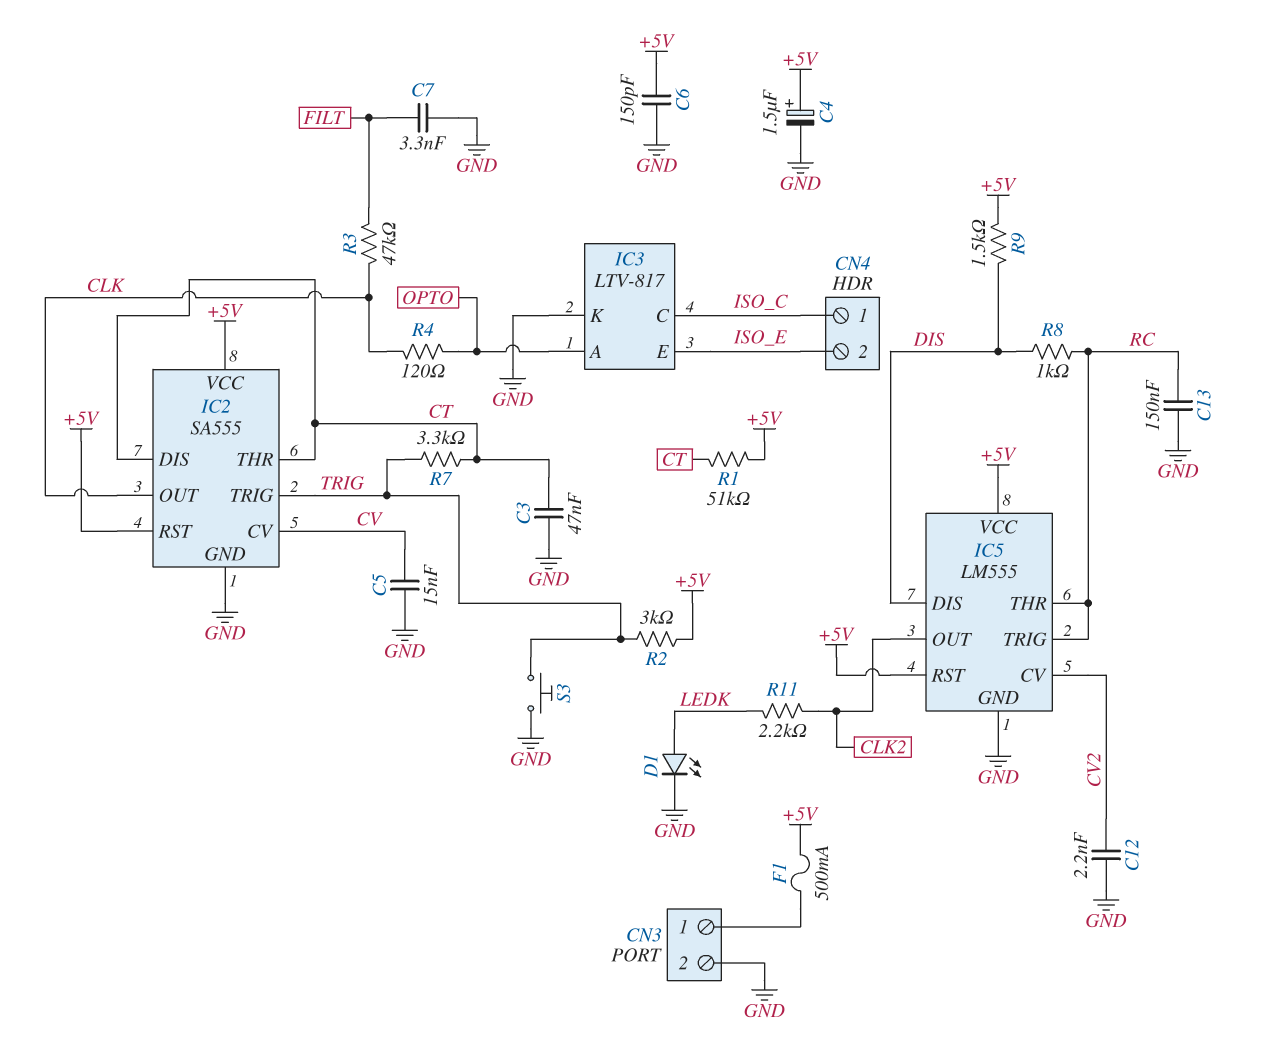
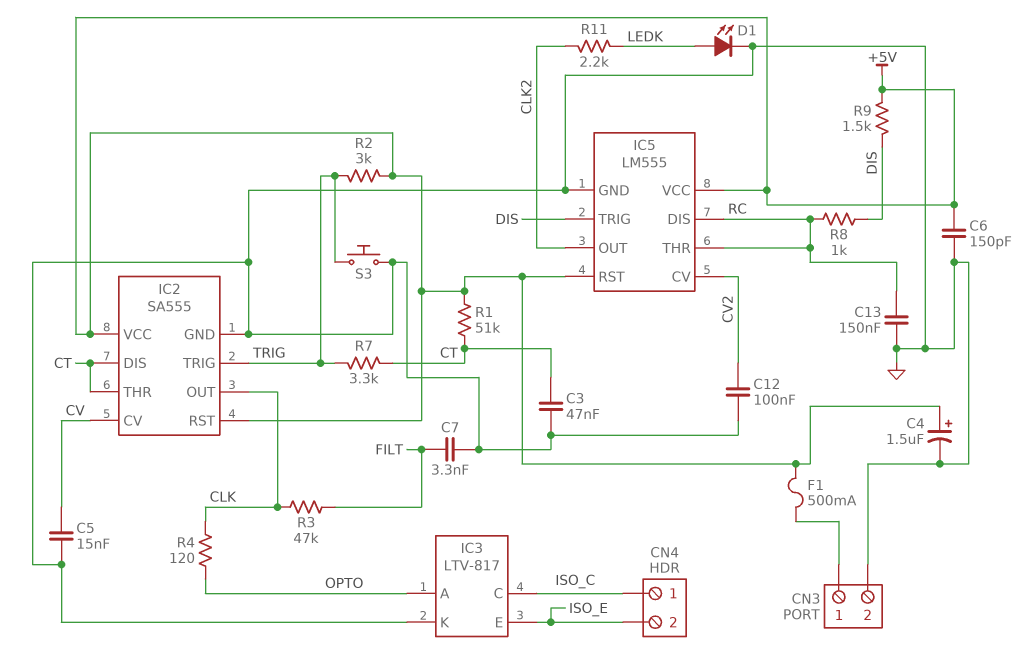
C12: 2.2nF (CV2, GND) -> 100nF (CV2, GND)
IC5 pin DIS: DIS -> RC
IC5 pin TRIG: RC -> DIS

